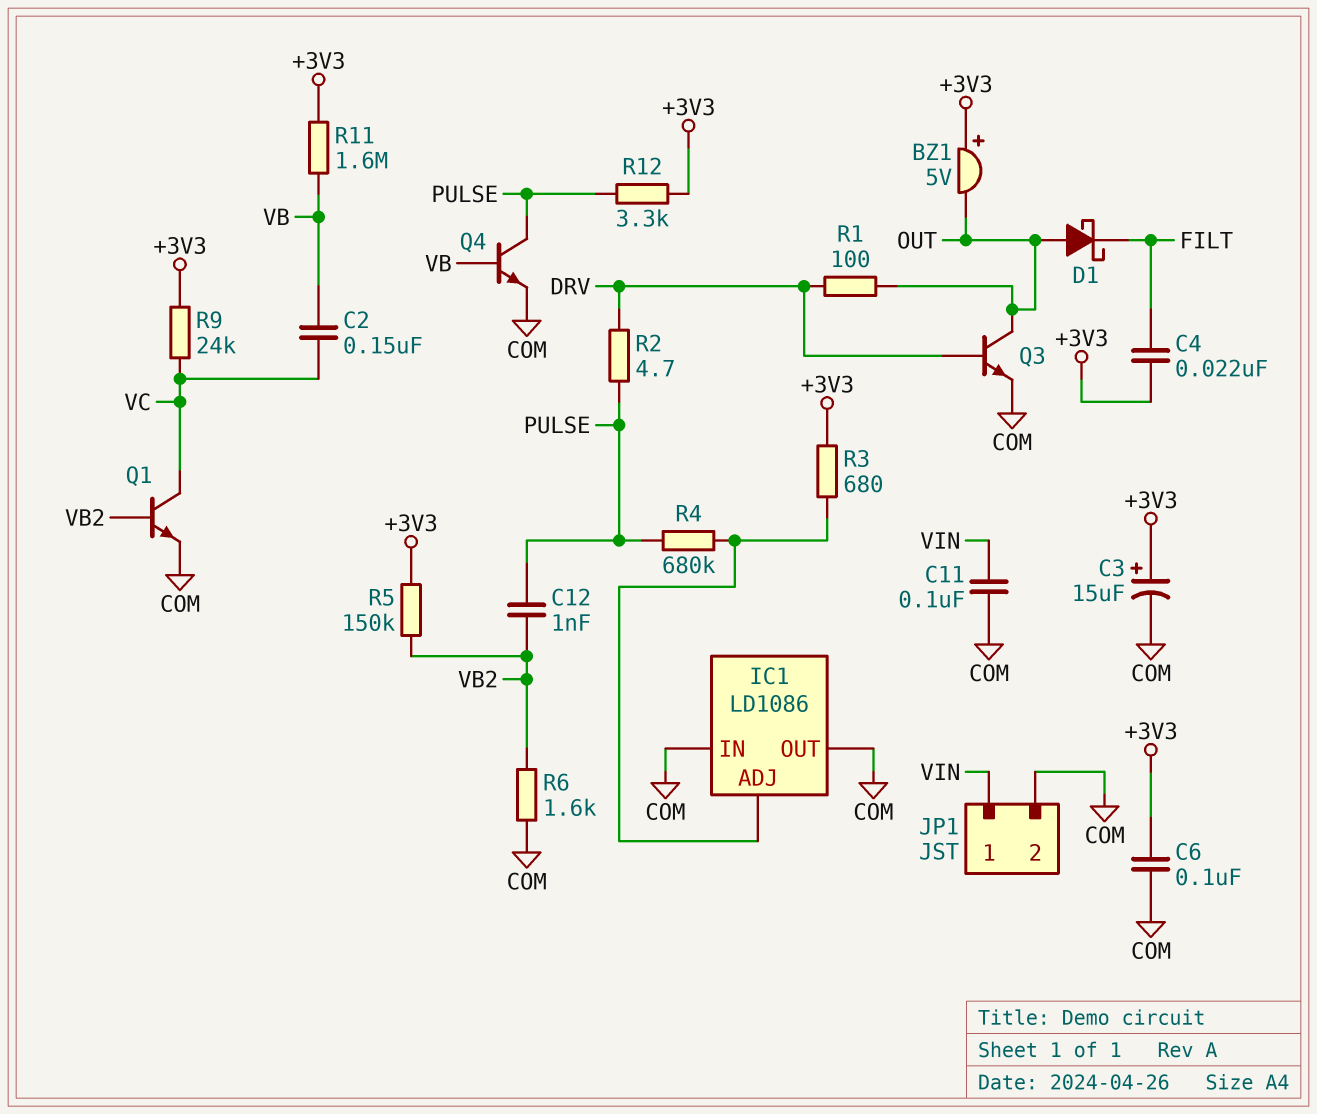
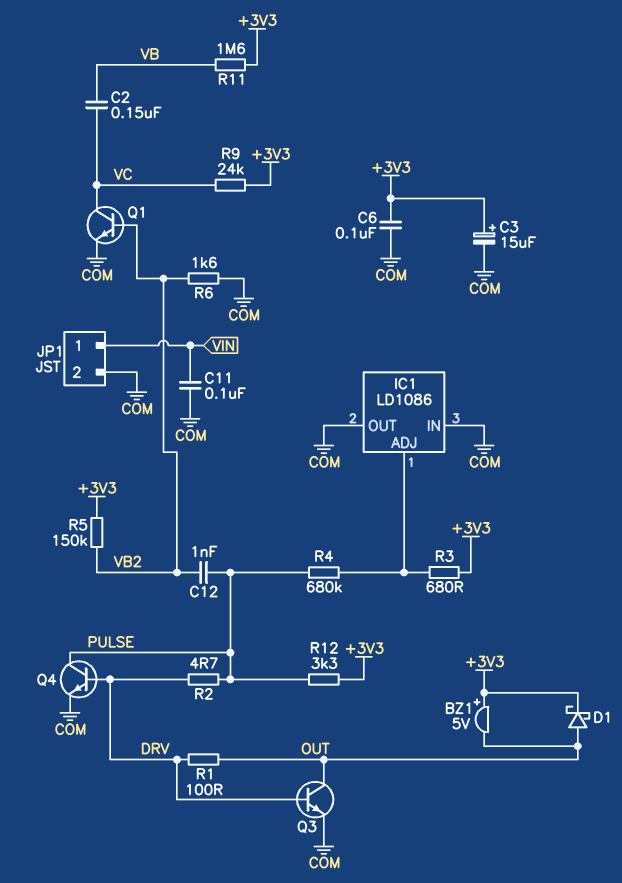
C4: 22nF (+3V3, FILT) -> none
D1: schottky (A OUT, K FILT) -> schottky (A OUT, K +3V3)
Q4: NPN (B VB, C PULSE, E COM) -> NPN (B DRV, C PULSE, E COM)

